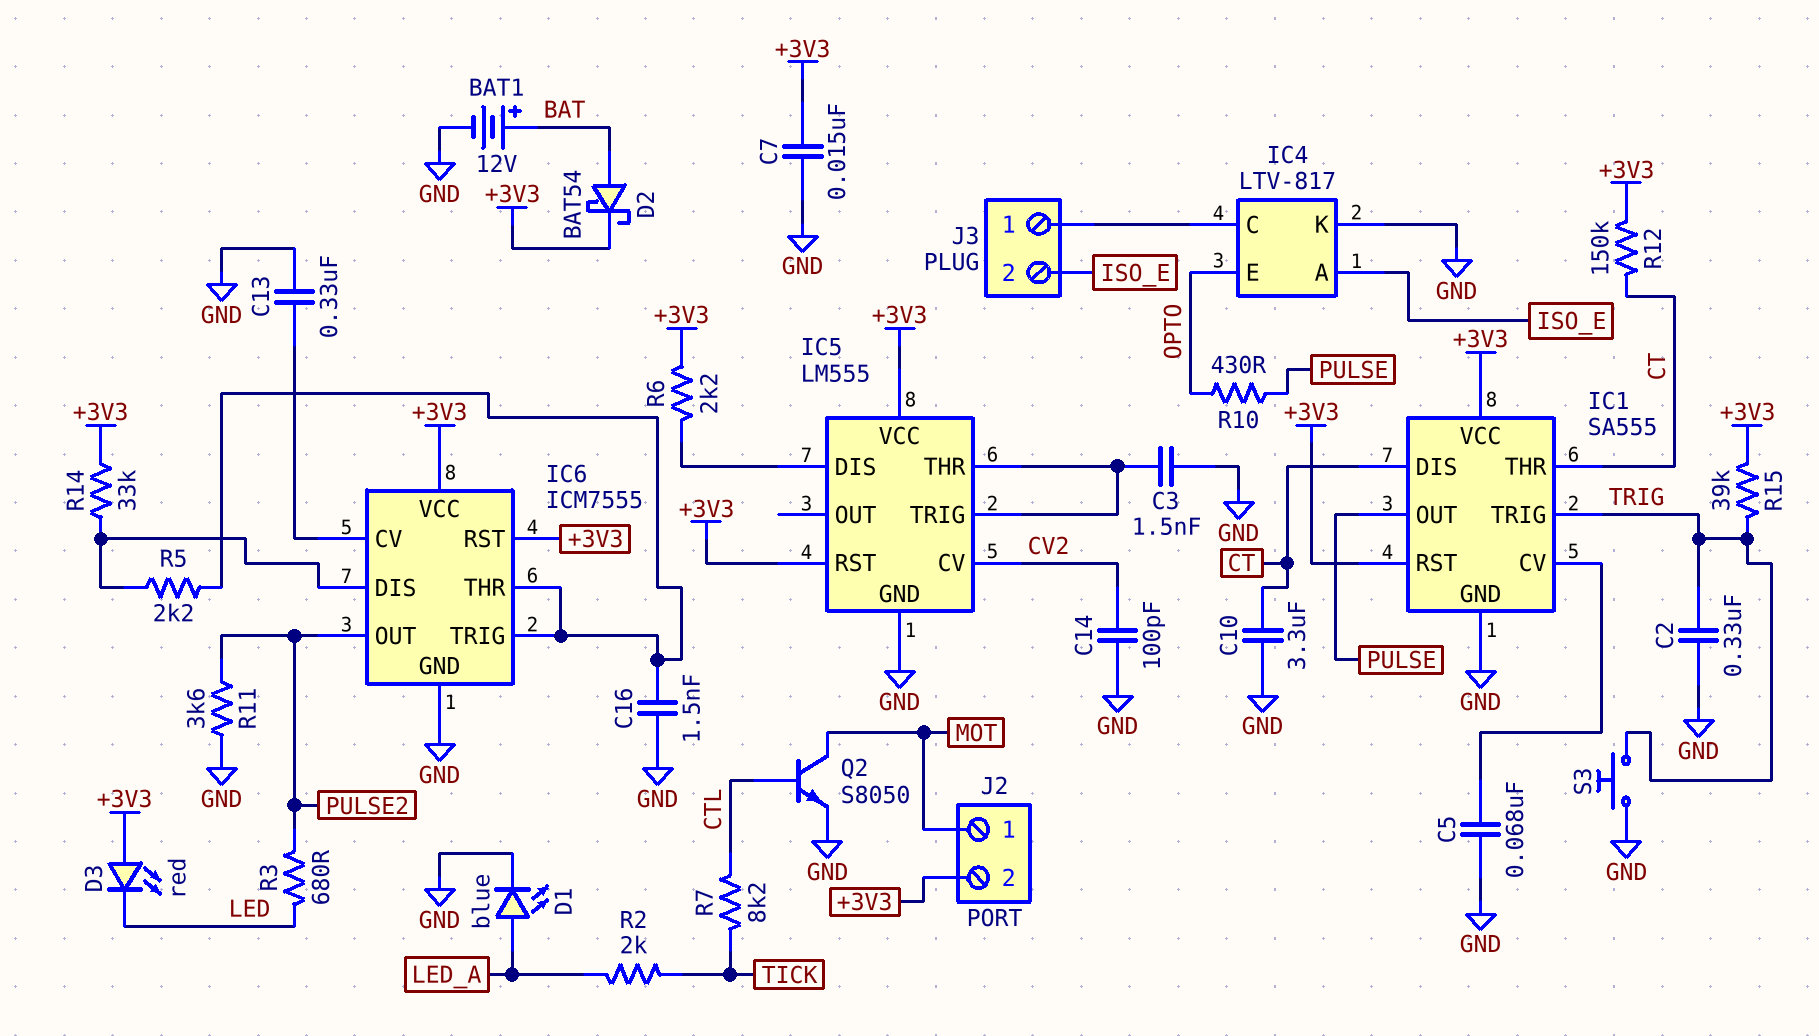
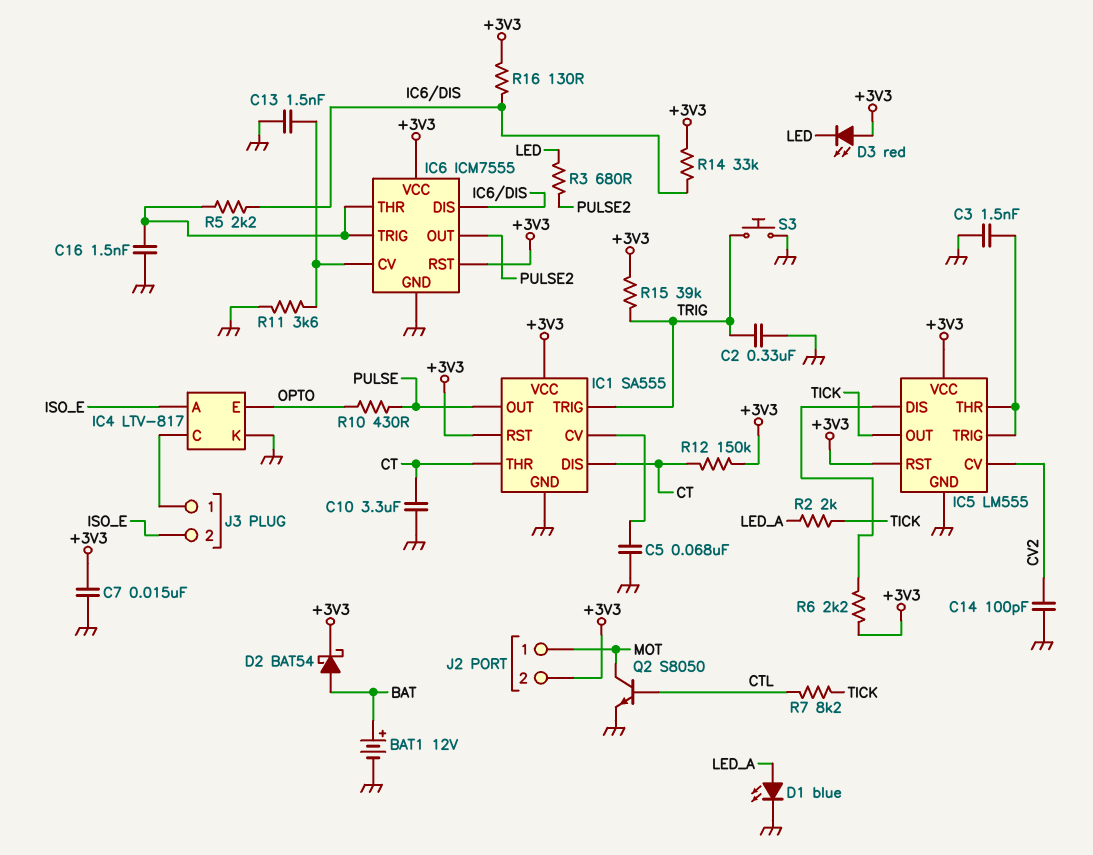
C13: 330nF (GND, IC6/CV) -> 1.5nF (GND, IC6/CV)
IC5 pin OUT: none -> TICK
R11: 3.6k (GND, PULSE2) -> 3.6k (GND, IC6/CV)
R16: none -> 130 (+3V3, IC6/DIS)

